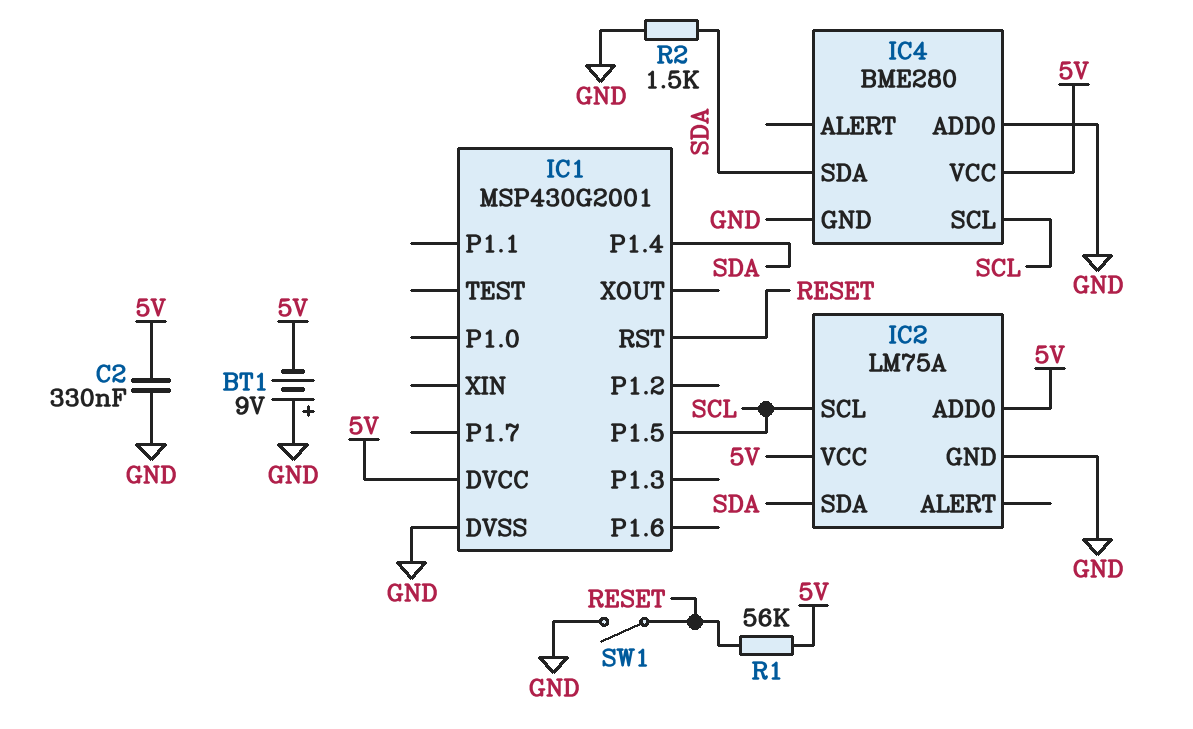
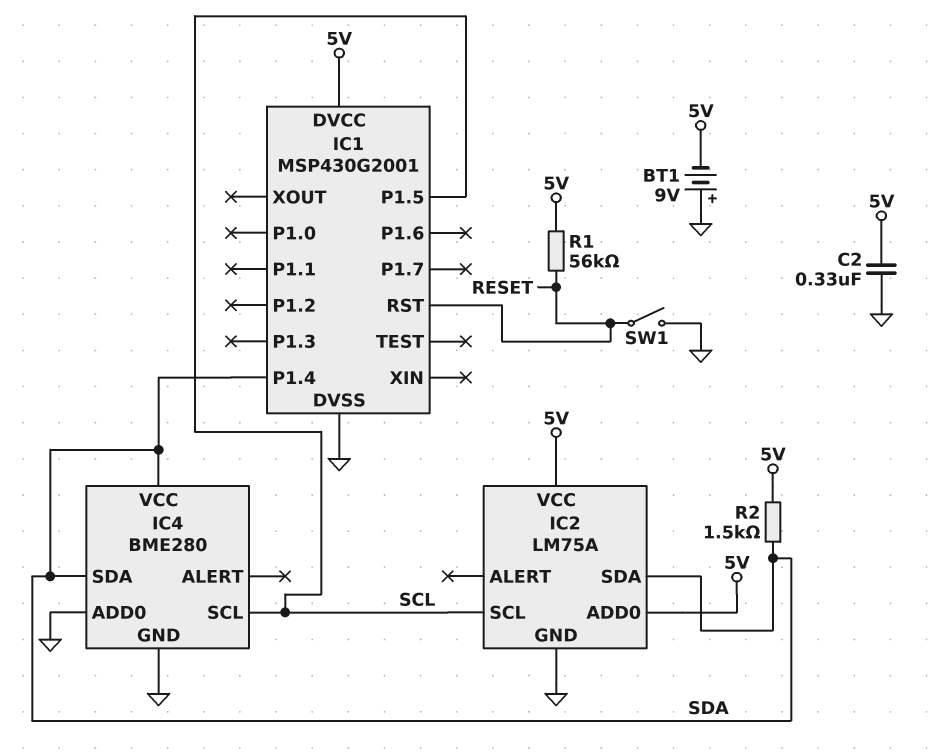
IC4 pin VCC: 5V -> SDA
R2: 1.5k (GND, SDA) -> 1.5k (5V, SDA)

